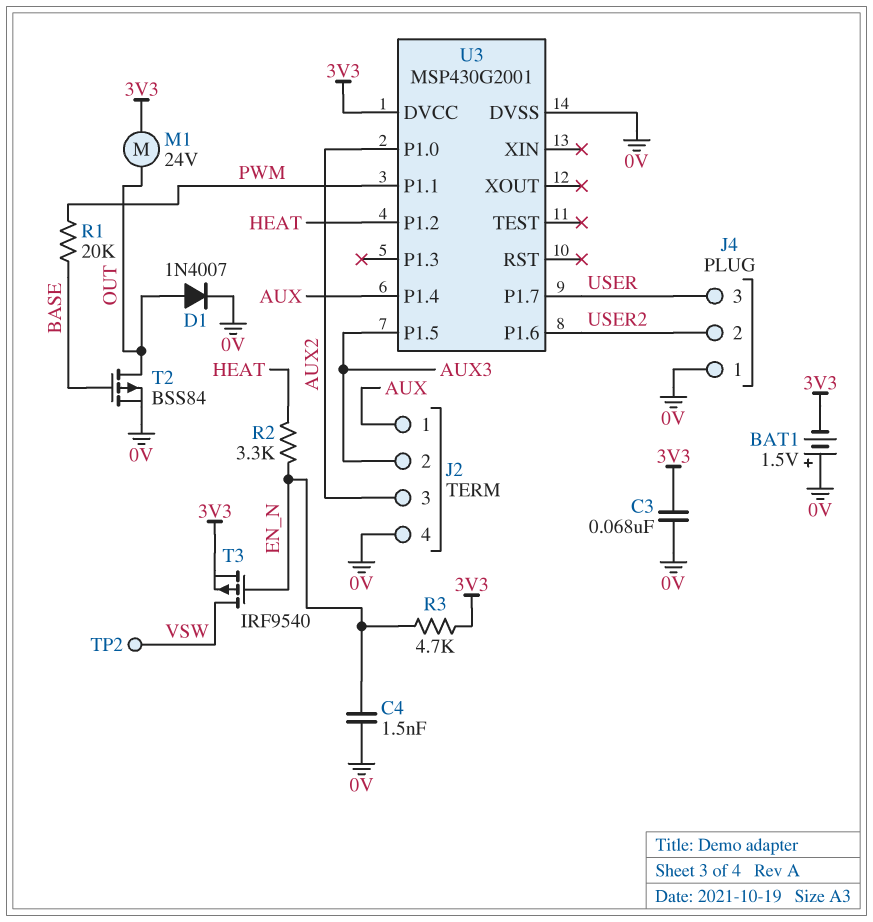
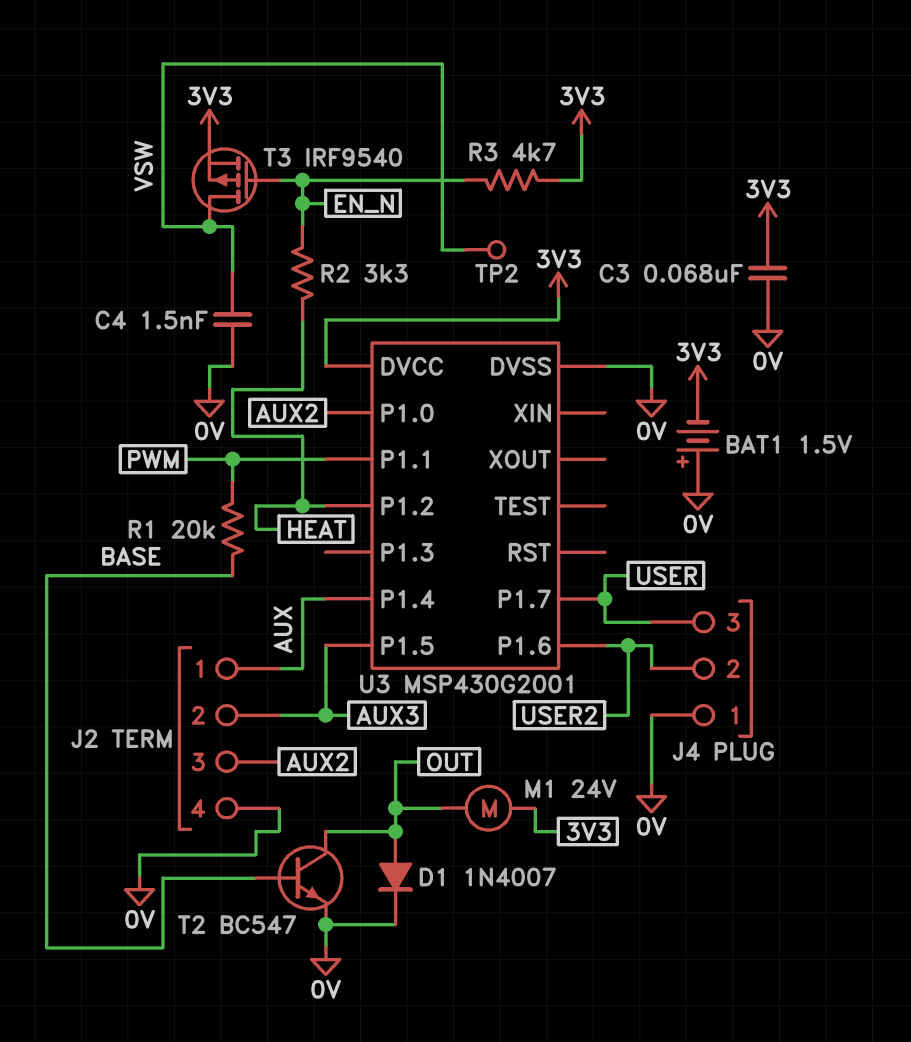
C4: 1.5nF (0V, EN_N) -> 1.5nF (0V, VSW)
T2: PMOS BSS84 (G BASE, D OUT, S 0V) -> NPN BC547 (B BASE, C OUT, E 0V)

